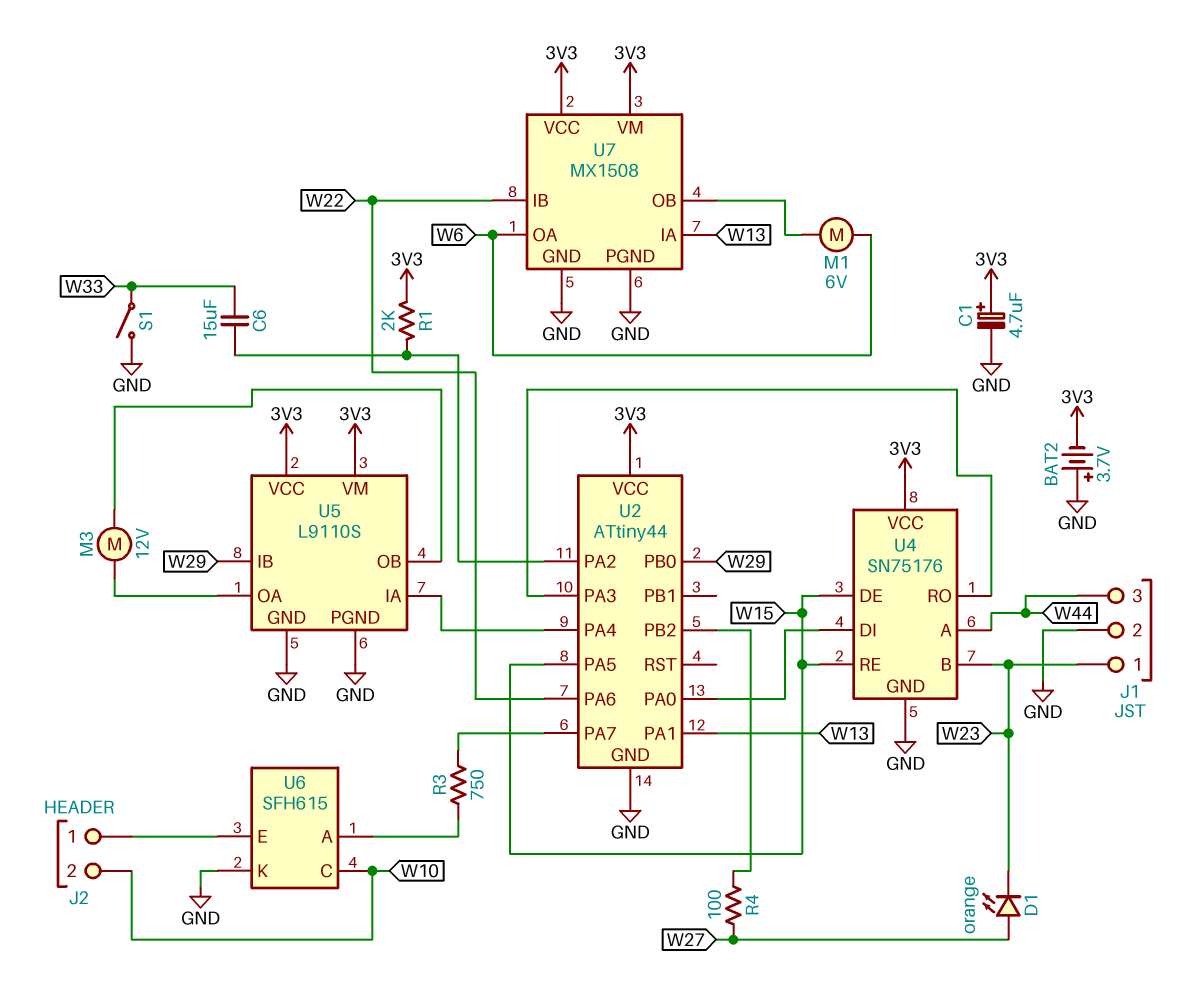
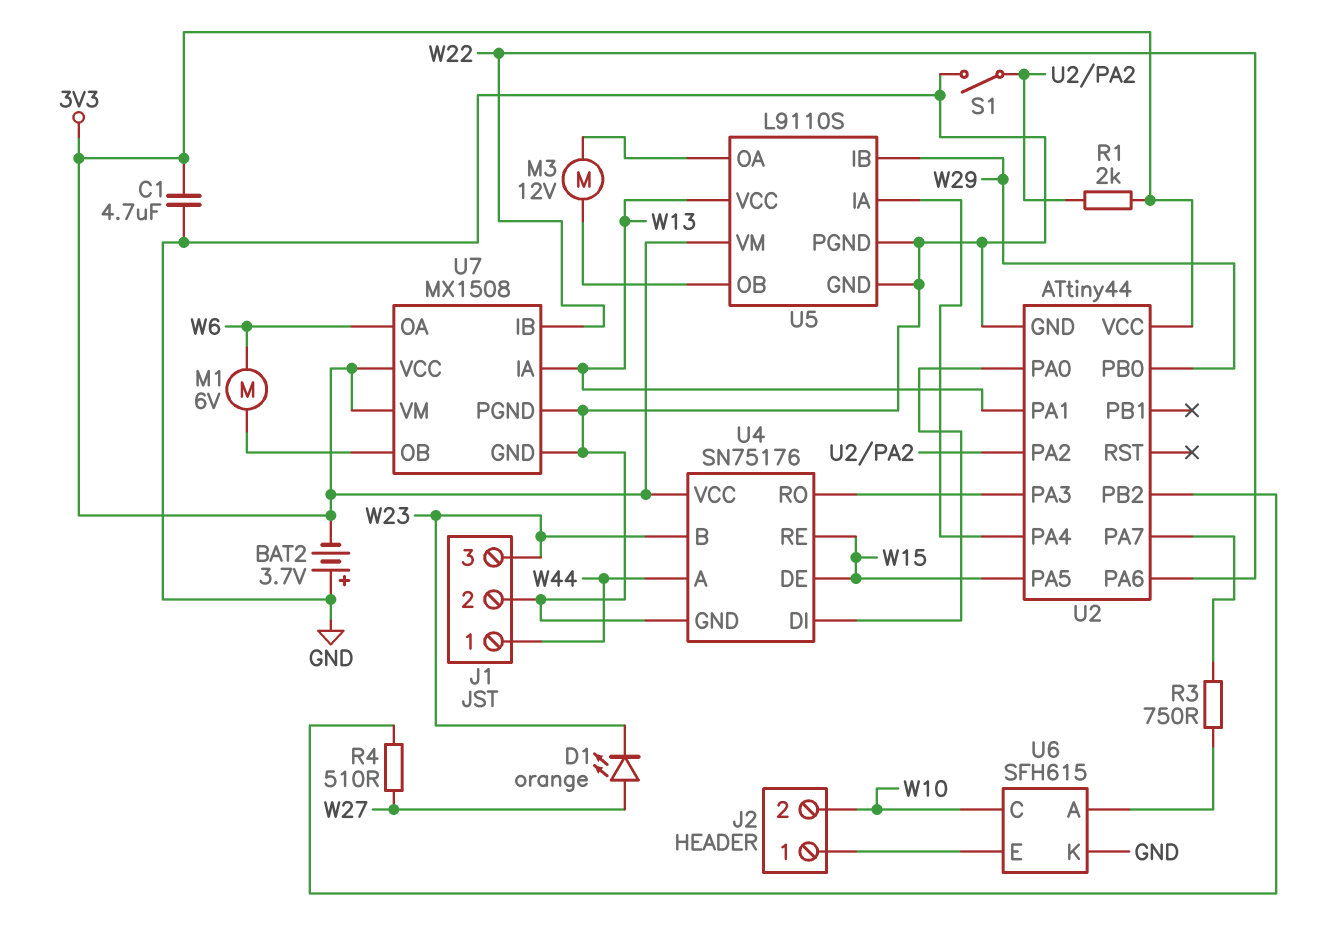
C1: 4.7uF (plus 3V3, minus GND) -> 4.7uF (3V3, GND)
C6: 15uF (U2/PA2, W33) -> none
J1 pin 1: W23 -> W44
J1 pin 3: W44 -> W23
R4: 100 (U2/PB2, W27) -> 510 (U2/PB2, W27)
S1: switch (GND, W33) -> switch (GND, U2/PA2)
U5 pin VCC: 3V3 -> W13

